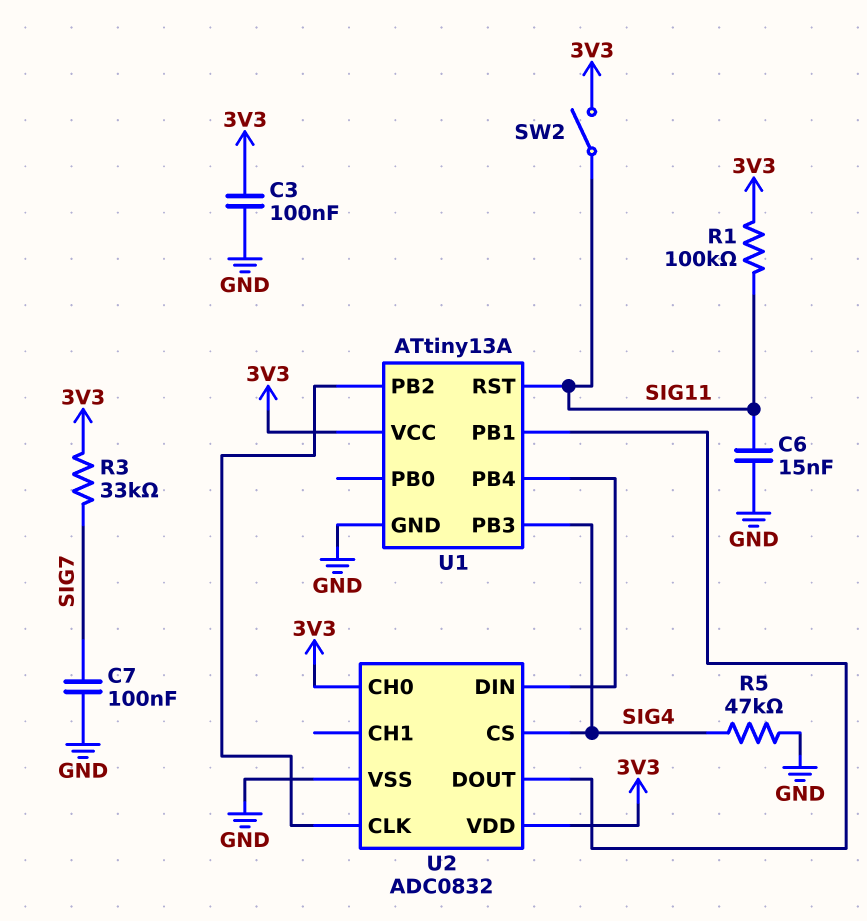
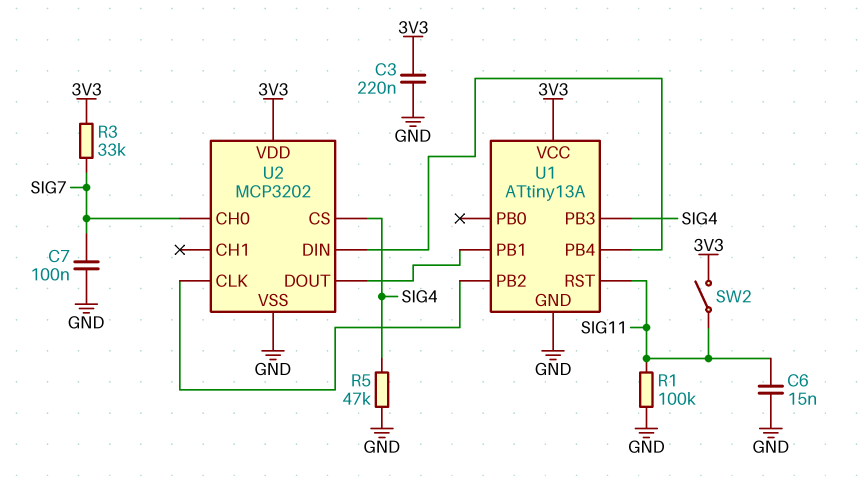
C3: 100nF (3V3, GND) -> 220nF (3V3, GND)
R1: 100k (3V3, SIG11) -> 100k (GND, SIG11)
U2: ADC0832 -> MCP3202
U2 pin CH0: 3V3 -> SIG7

